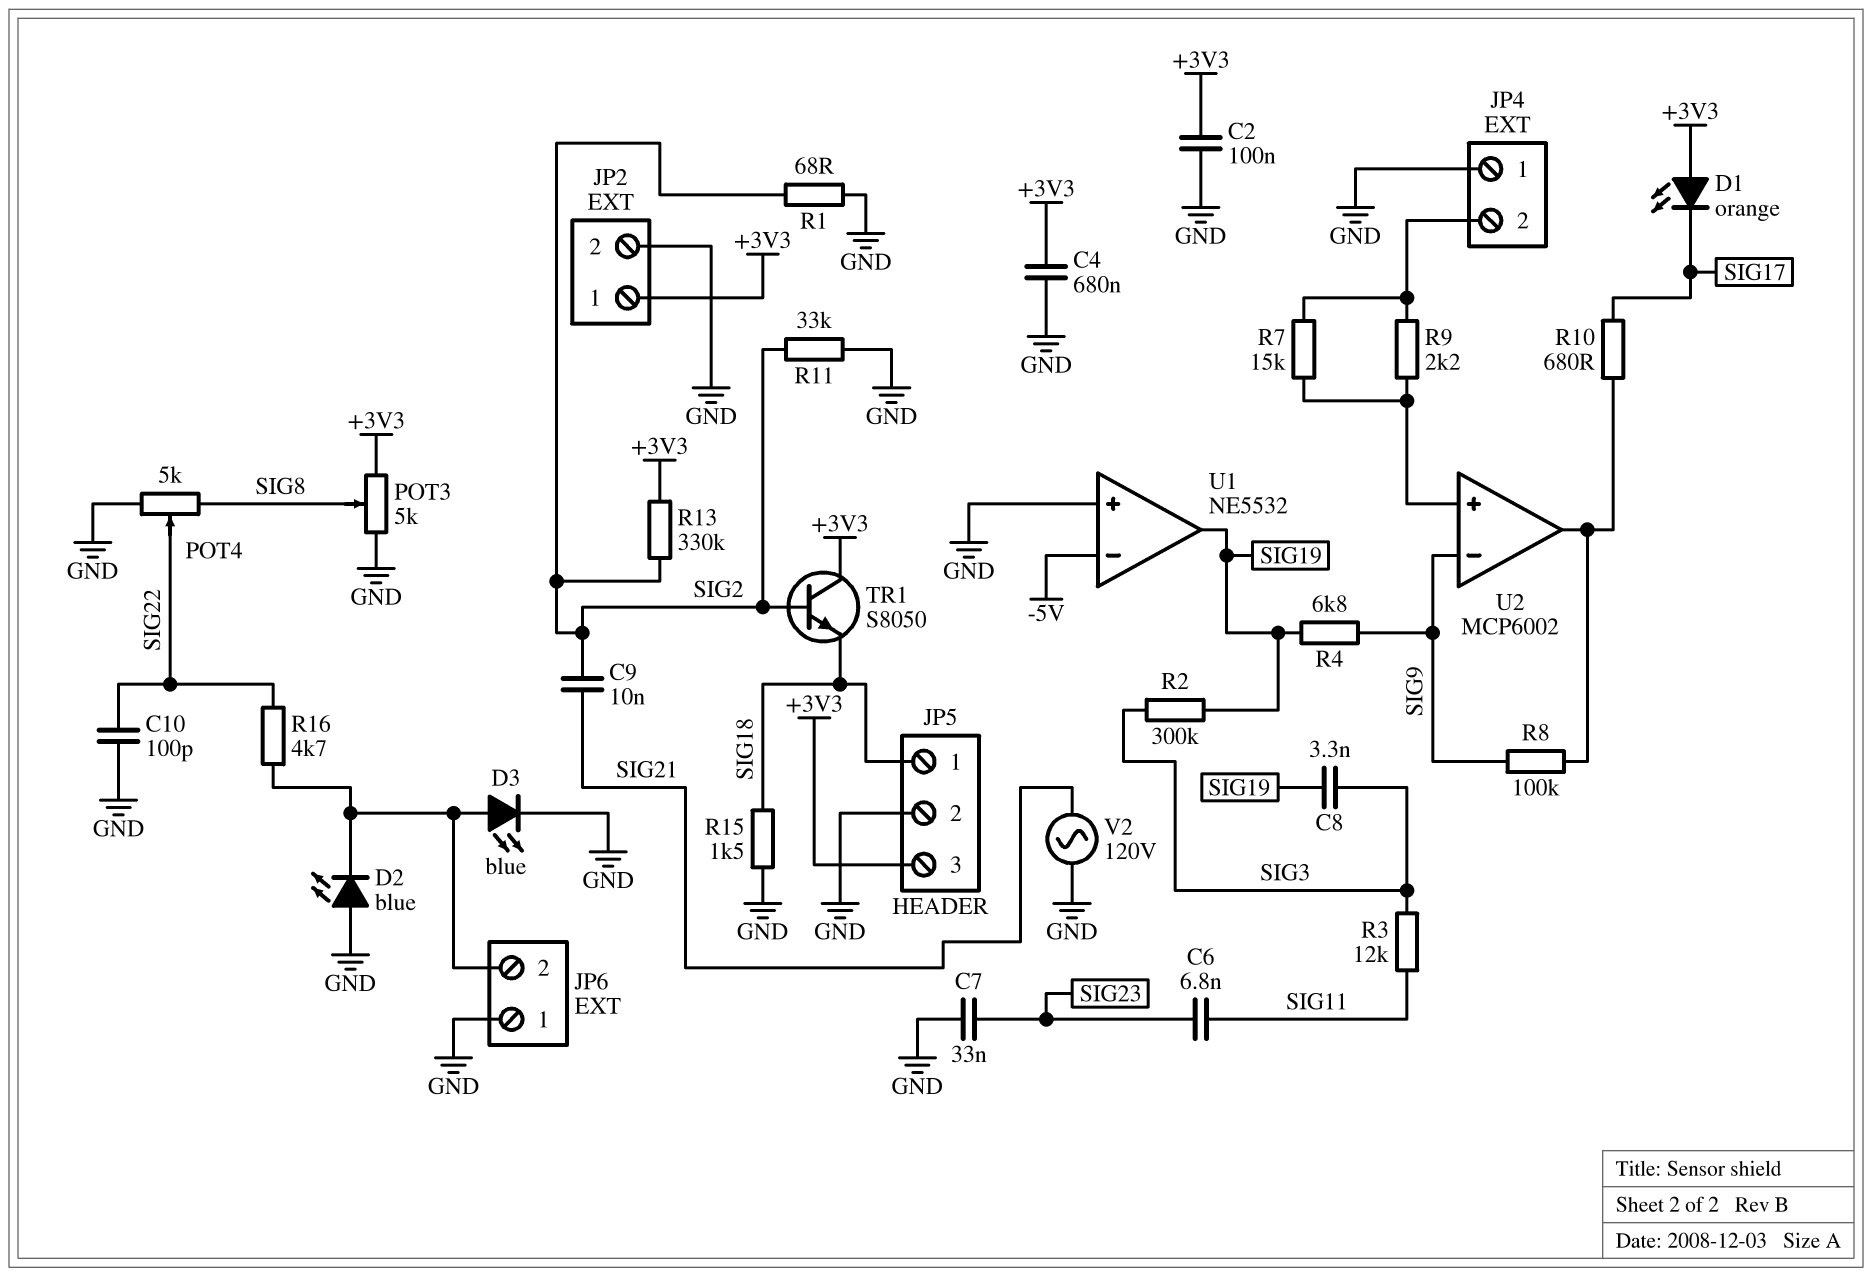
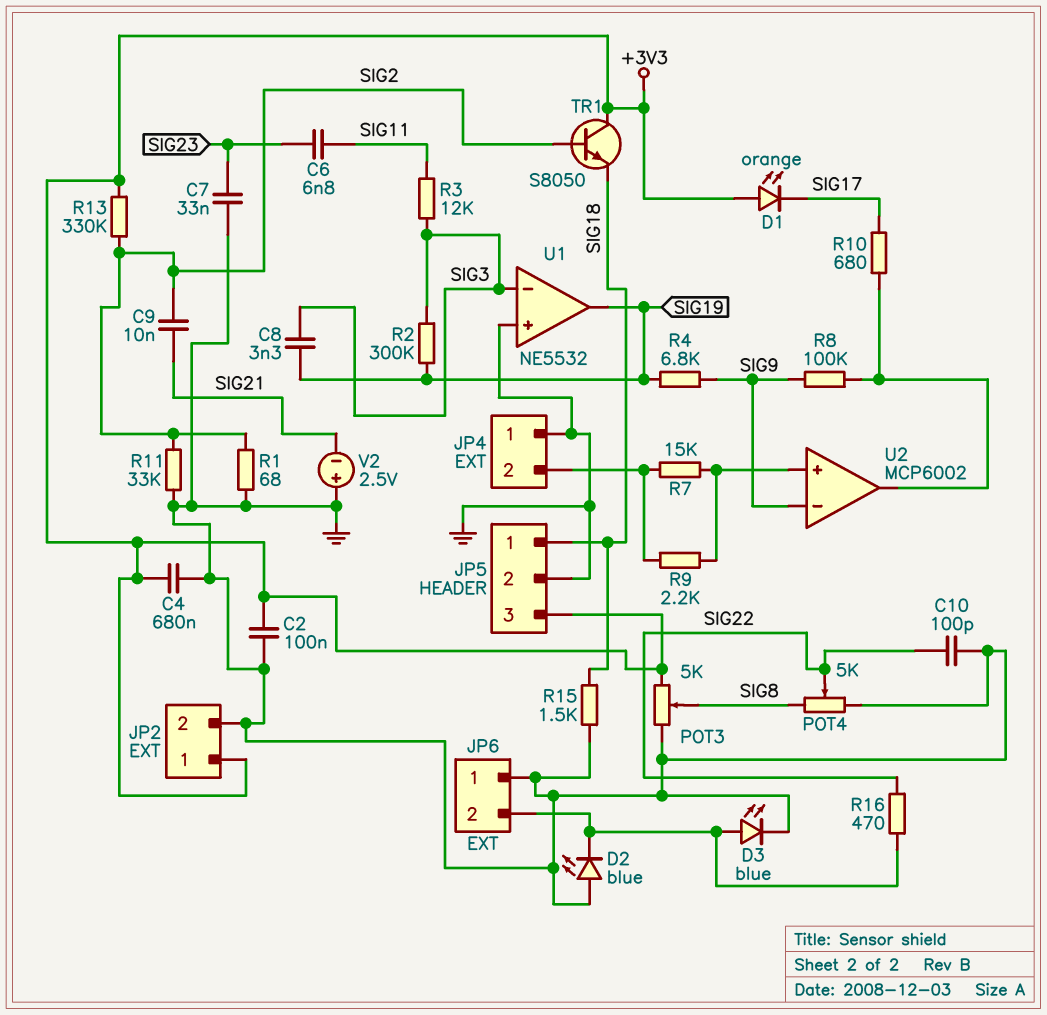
R16: 4.7k (JP6/2, SIG22) -> 470 (JP6/2, SIG22)
U1 pin in-: -5V -> SIG3
V2: AC 120V (GND, SIG21) -> 2.5V (plus GND, minus SIG21)

